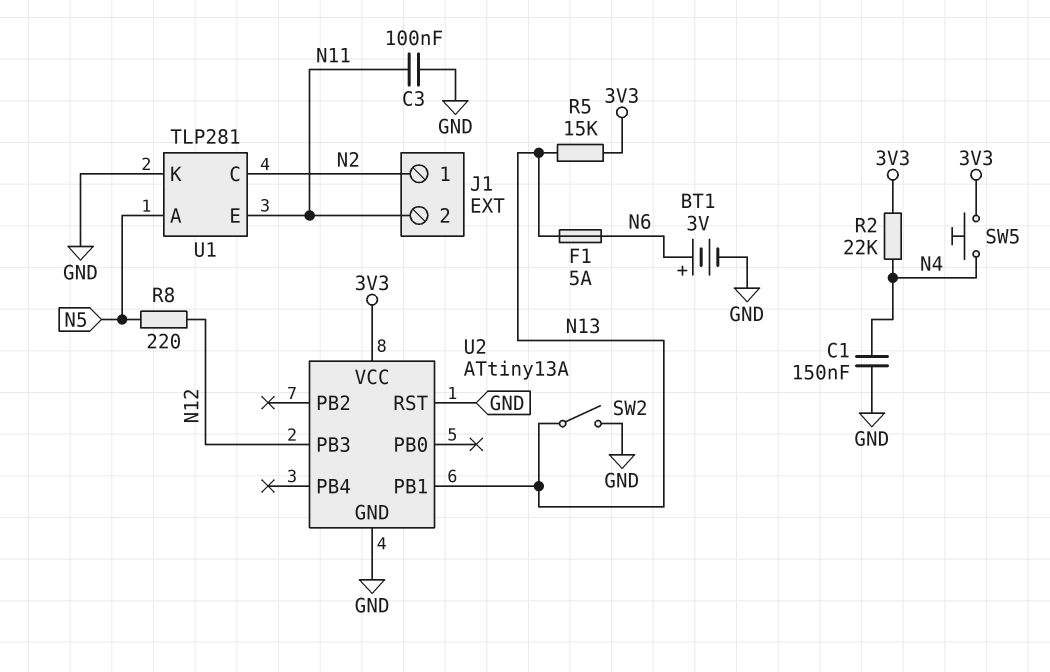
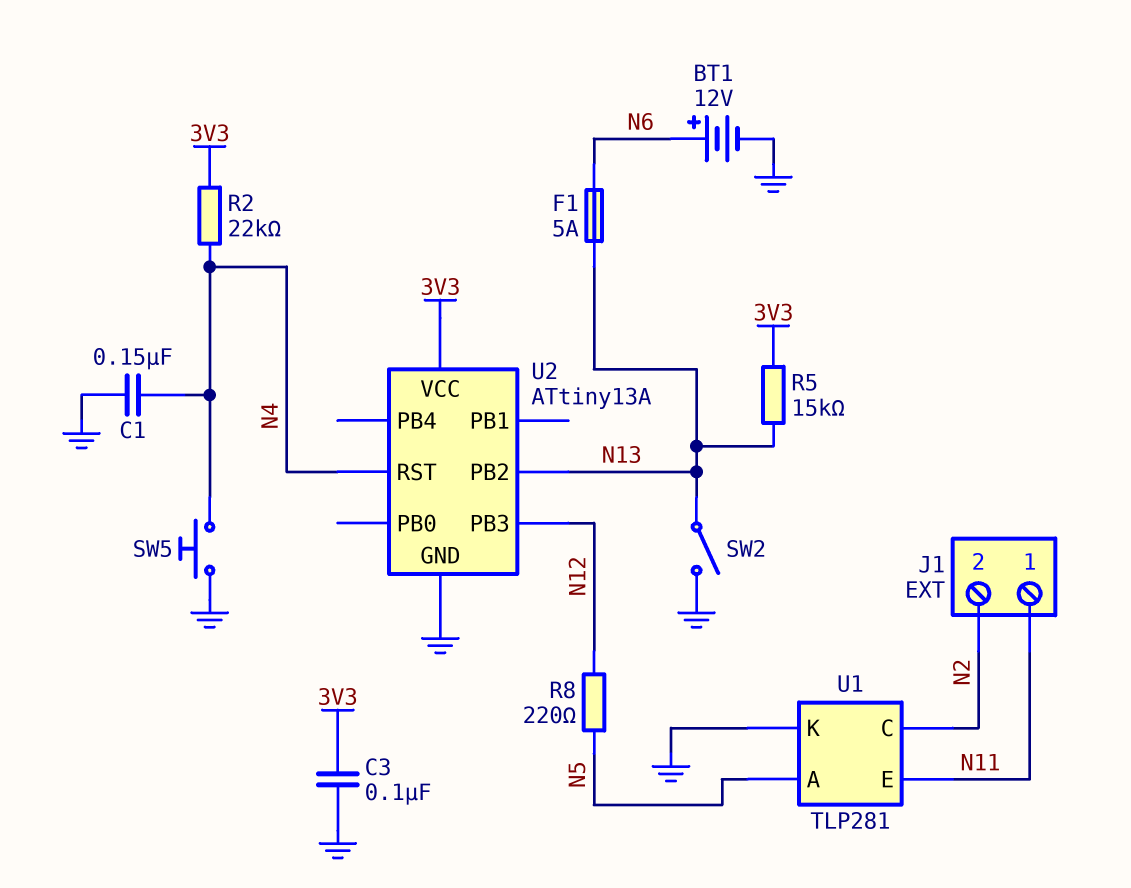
BT1: 3V (plus N6, minus GND) -> 12V (plus N6, minus GND)
C3: 100nF (GND, N11) -> 100nF (3V3, GND)
J1 pin 1: N2 -> N11
J1 pin 2: N11 -> N2
SW5: button (3V3, N4) -> button (GND, N4)
U2 pin PB1: N13 -> none
U2 pin PB2: none -> N13
U2 pin RST: GND -> N4

